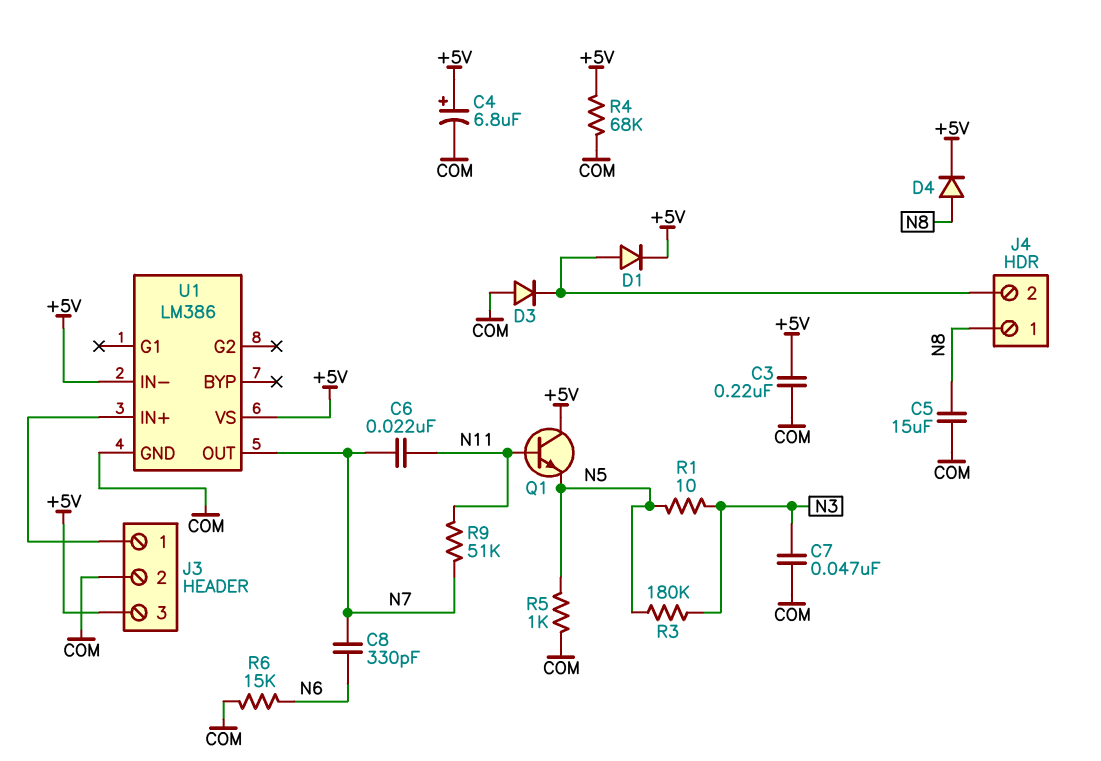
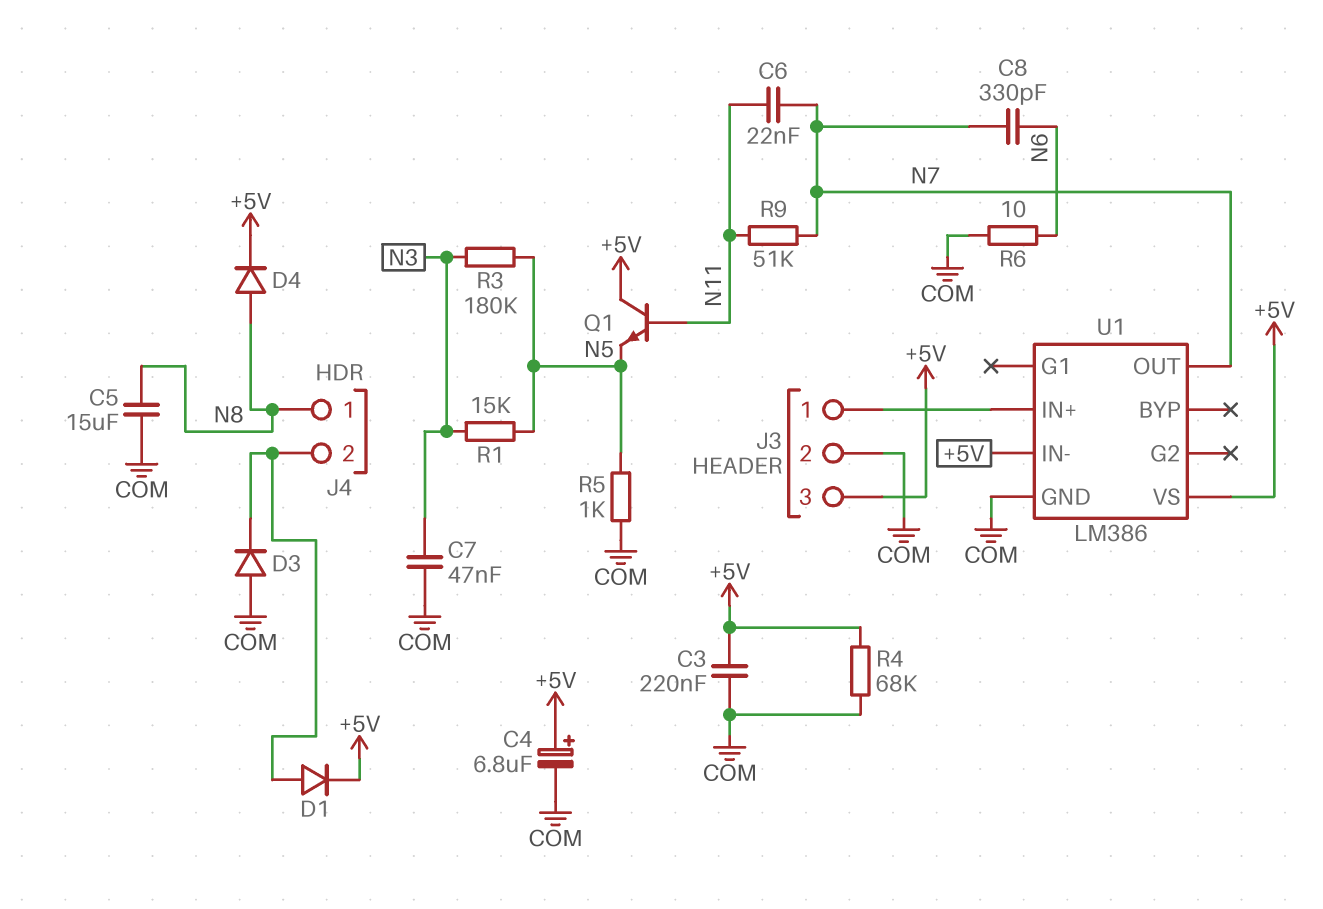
R1: 10 (N3, N5) -> 15k (N3, N5)
R6: 15k (COM, N6) -> 10 (COM, N6)

